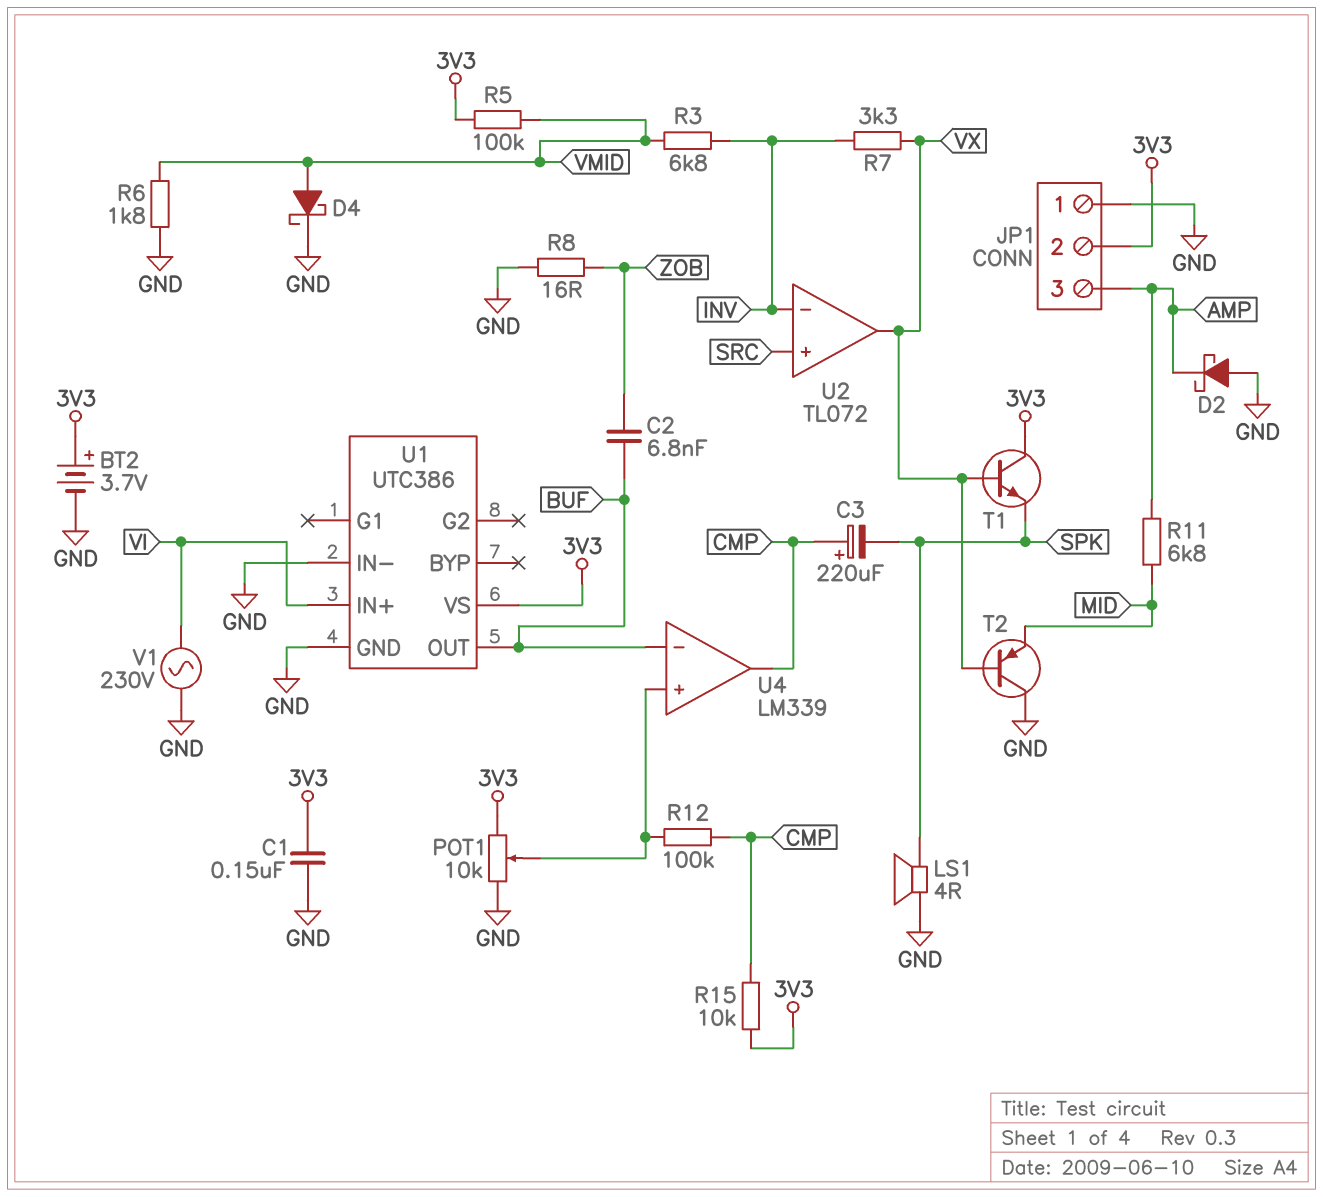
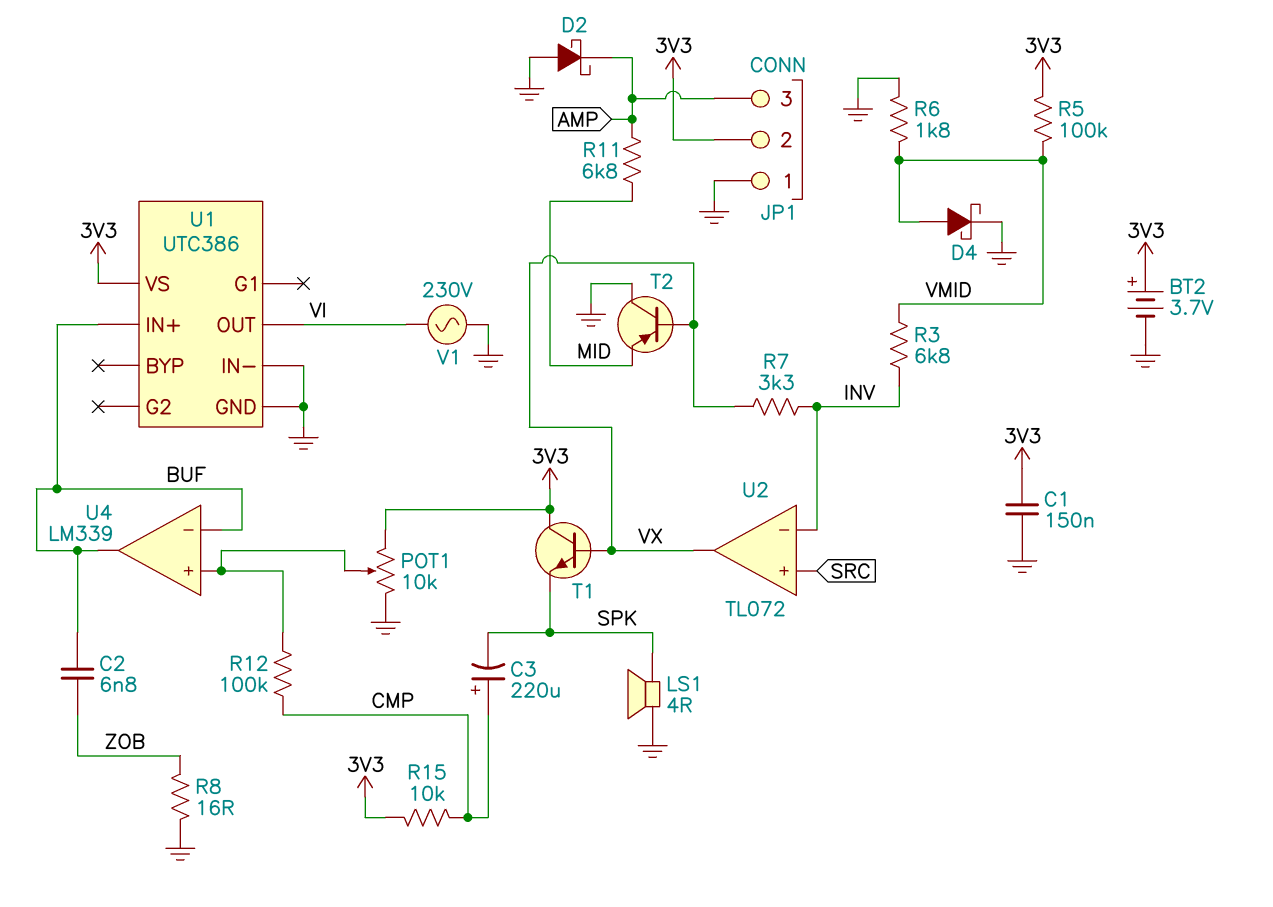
U1 pin IN+: VI -> BUF
U1 pin OUT: BUF -> VI
U4 pin out: CMP -> BUF

